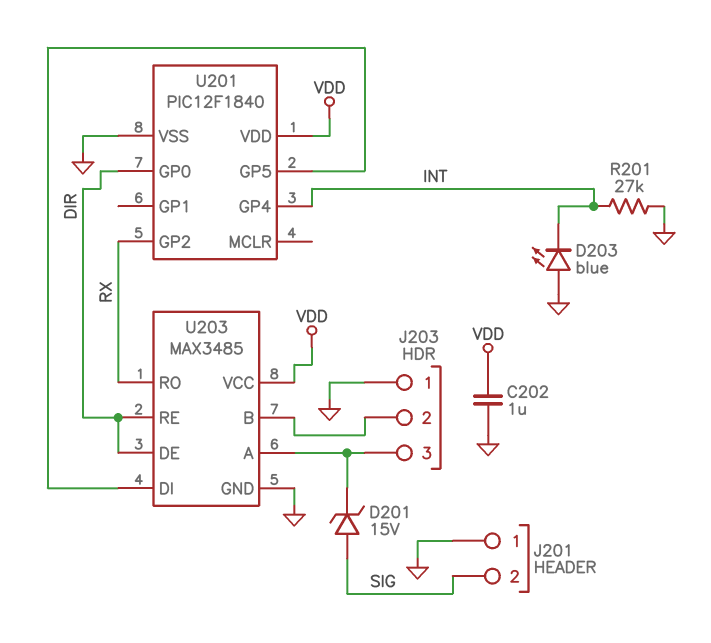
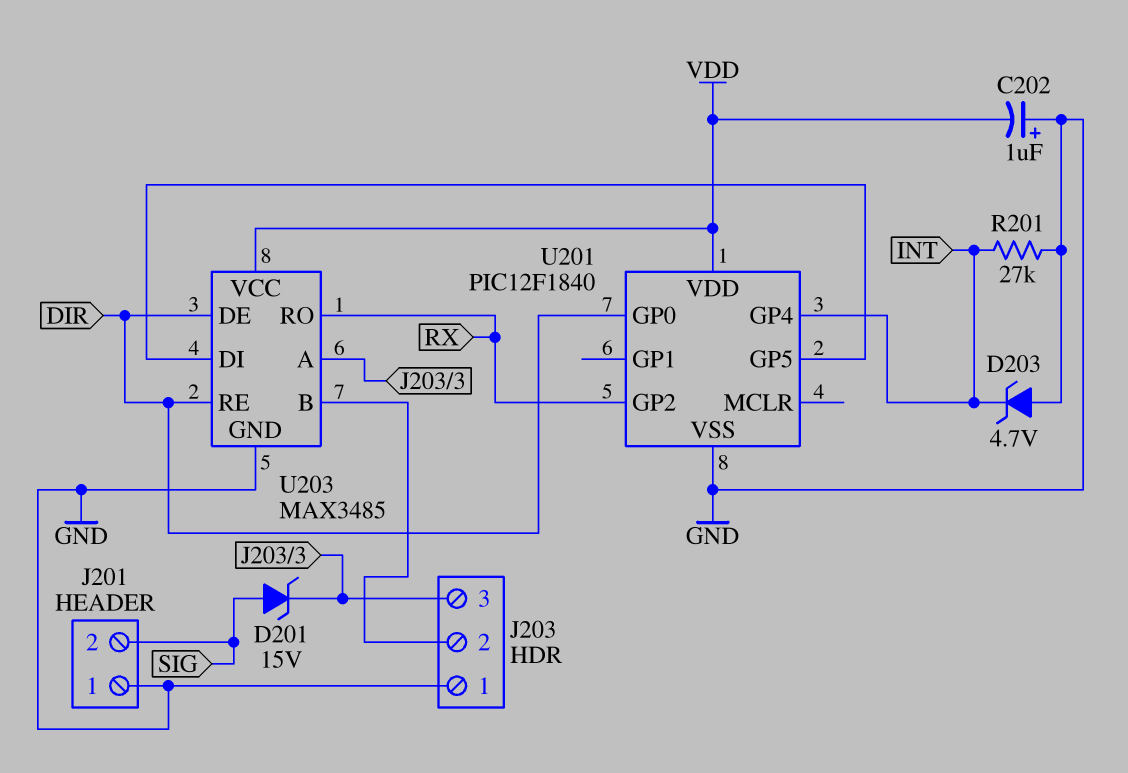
C202: 1uF (GND, VDD) -> 1uF (plus GND, minus VDD)
D203: LED blue (A GND, K INT) -> zener 4.7V (A GND, K INT)

